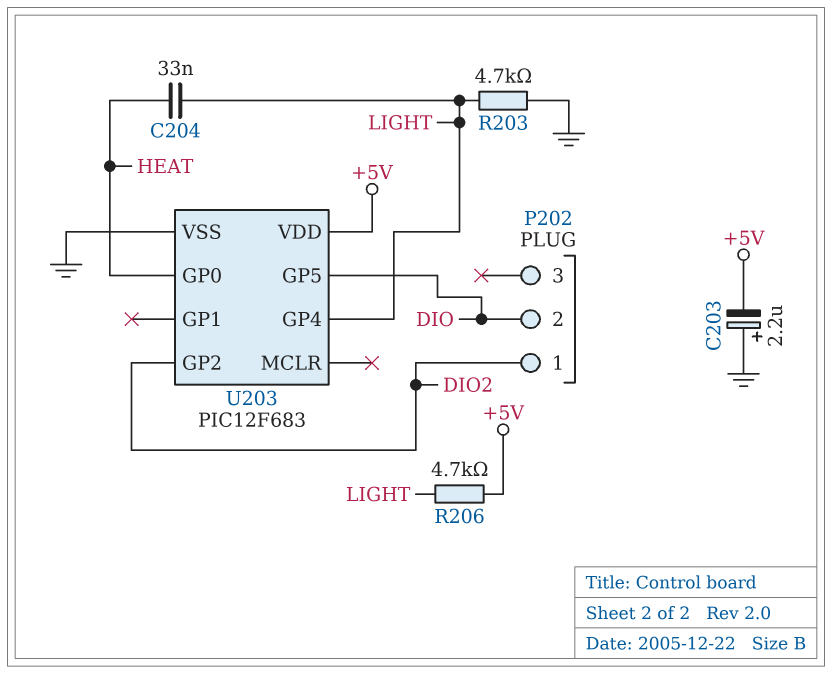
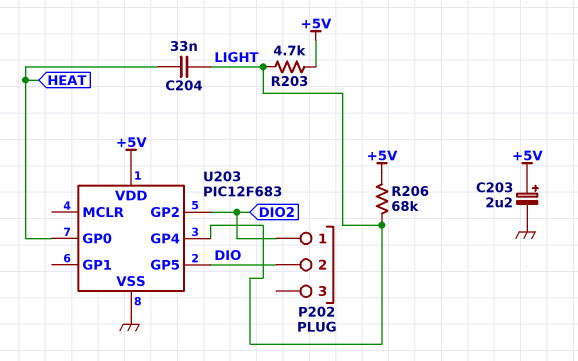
C203: 2.2uF (plus GND, minus +5V) -> 2.2uF (plus +5V, minus GND)
R203: 4.7k (GND, LIGHT) -> 4.7k (+5V, LIGHT)
R206: 4.7k (+5V, LIGHT) -> 68k (+5V, LIGHT)

